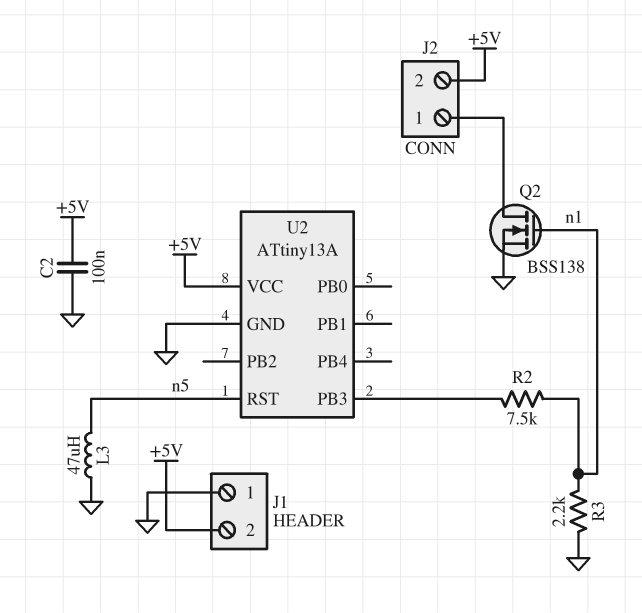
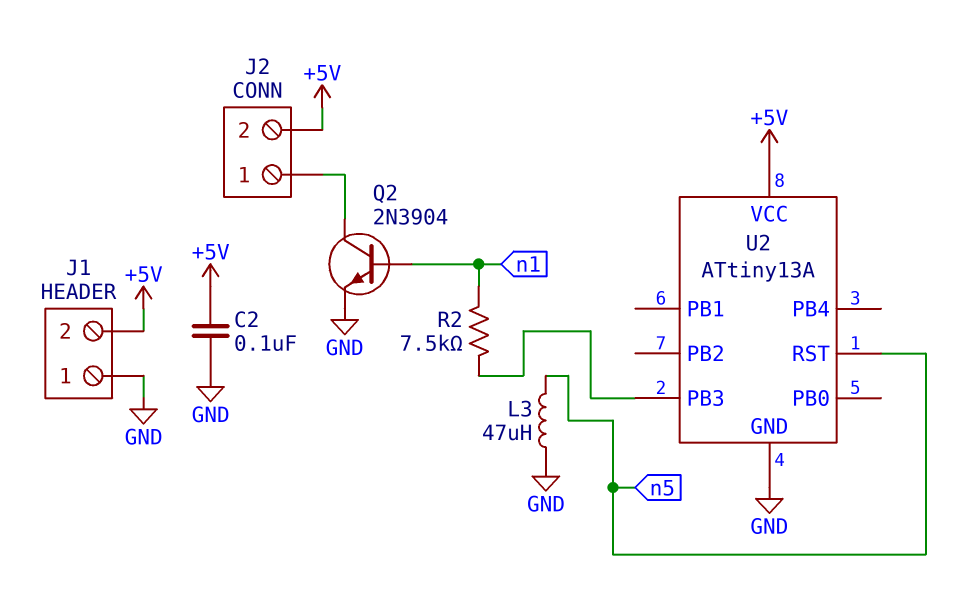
Q2: NMOS BSS138 (G n1, D J2/1, S GND) -> NPN 2N3904 (B n1, C J2/1, E GND)
R3: 2.2k (GND, n1) -> none

